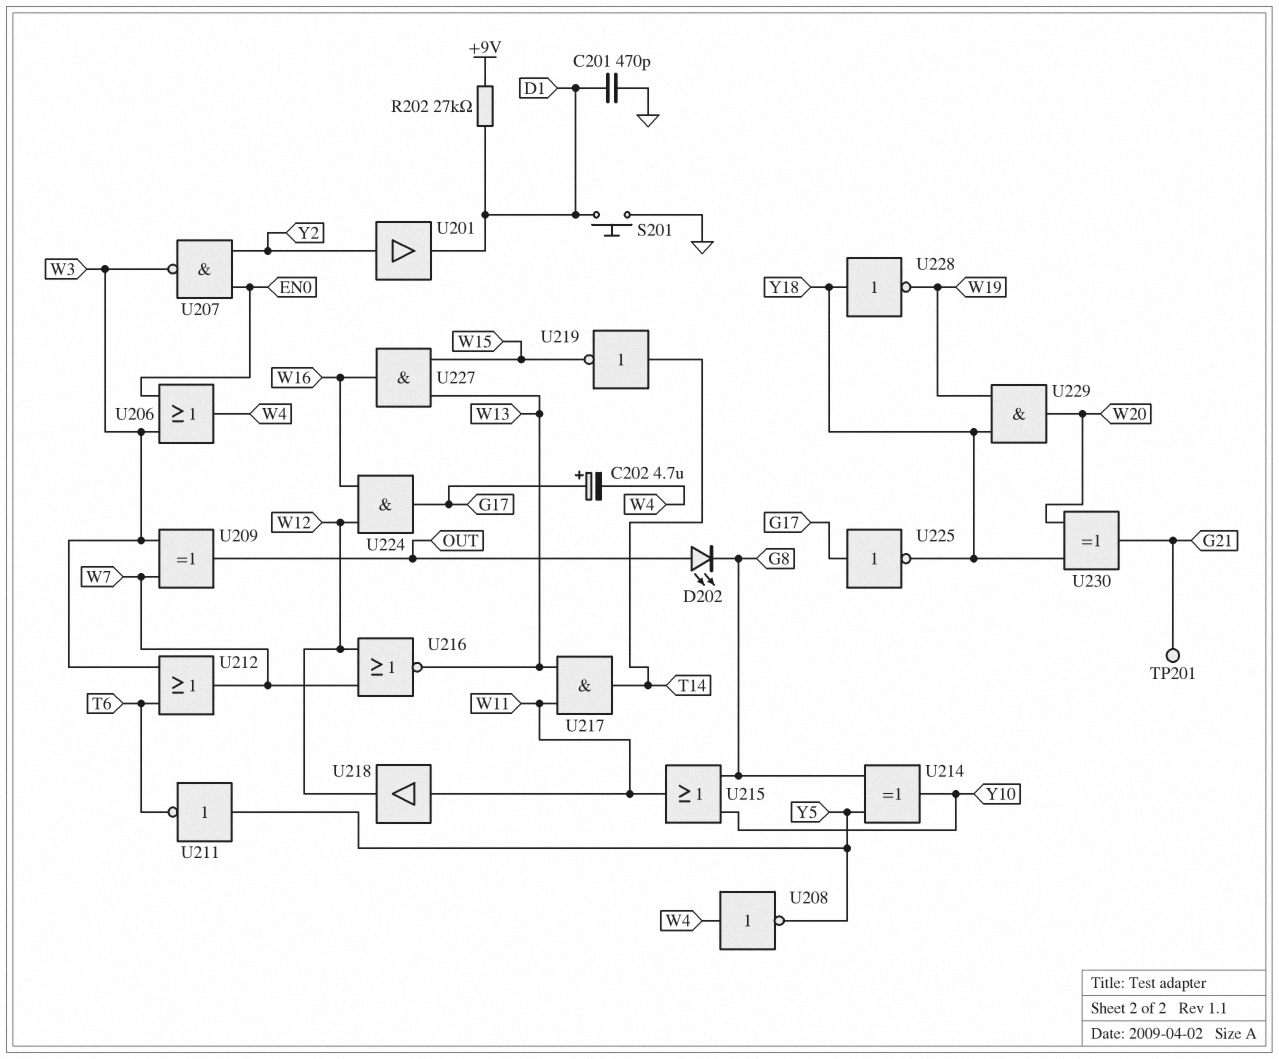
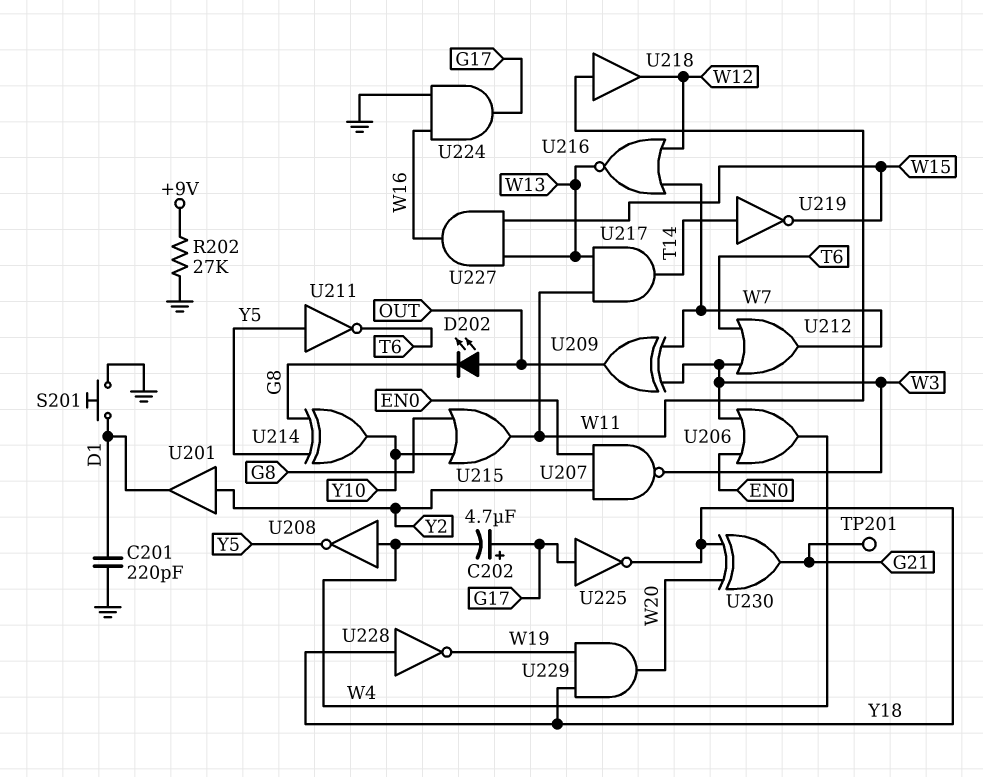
C201: 470pF (D1, GND) -> 220pF (D1, GND)
R202: 27k (+9V, D1) -> 27k (+9V, GND)
U224: AND (in W12, in W16, out G17) -> AND (in GND, in W16, out G17)

